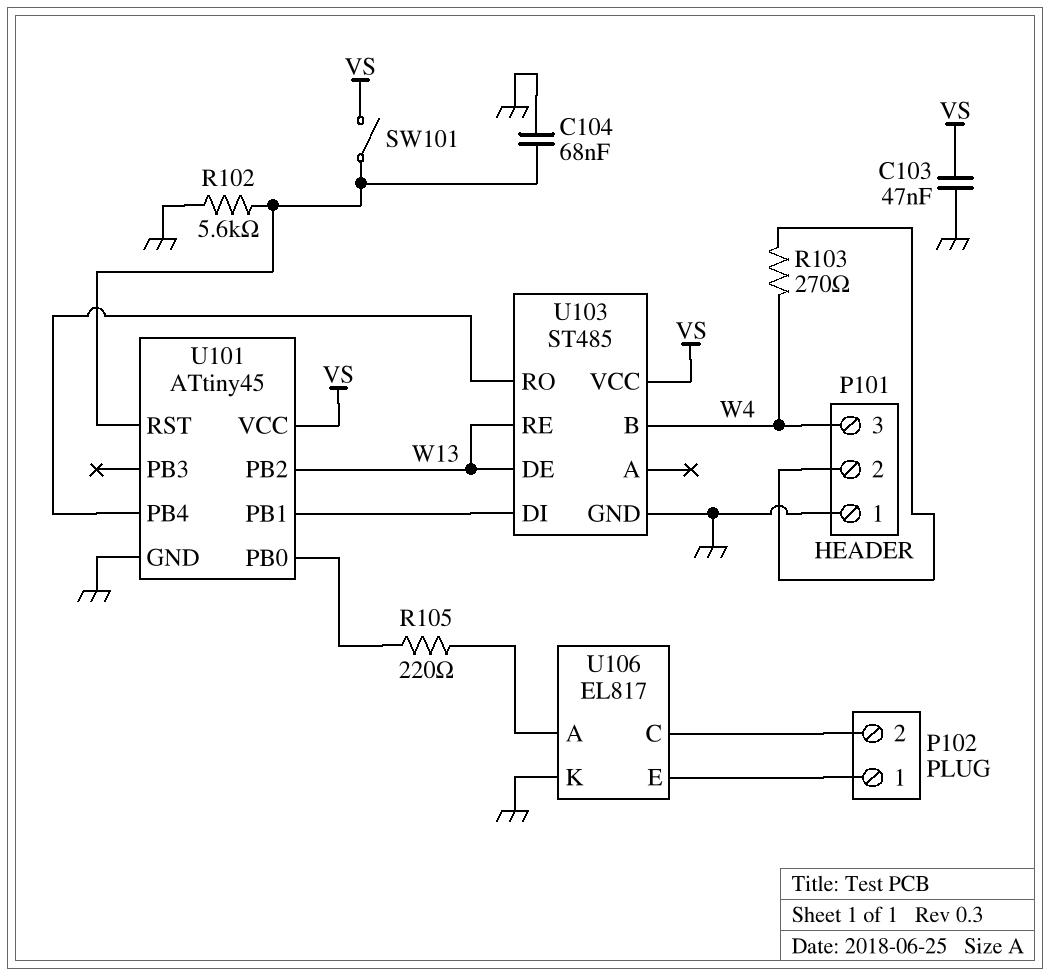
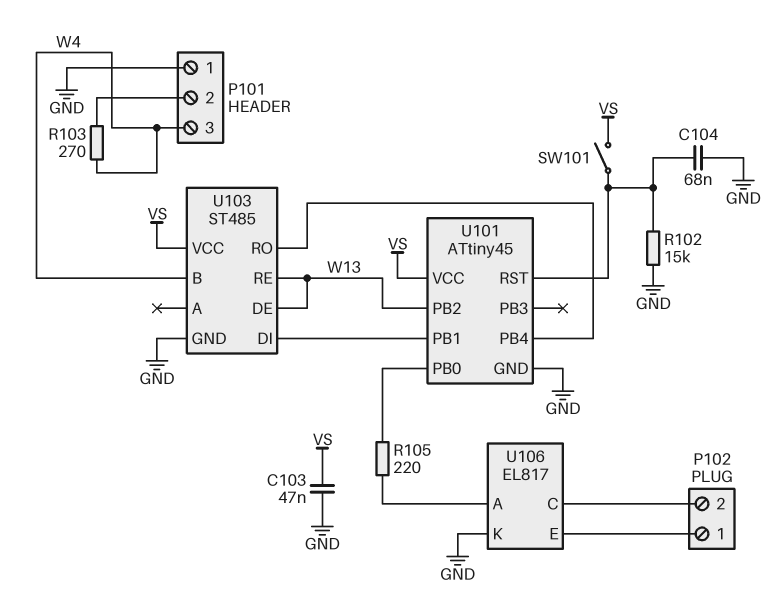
R102: 5.6k (GND, U101/RST) -> 15k (GND, U101/RST)

